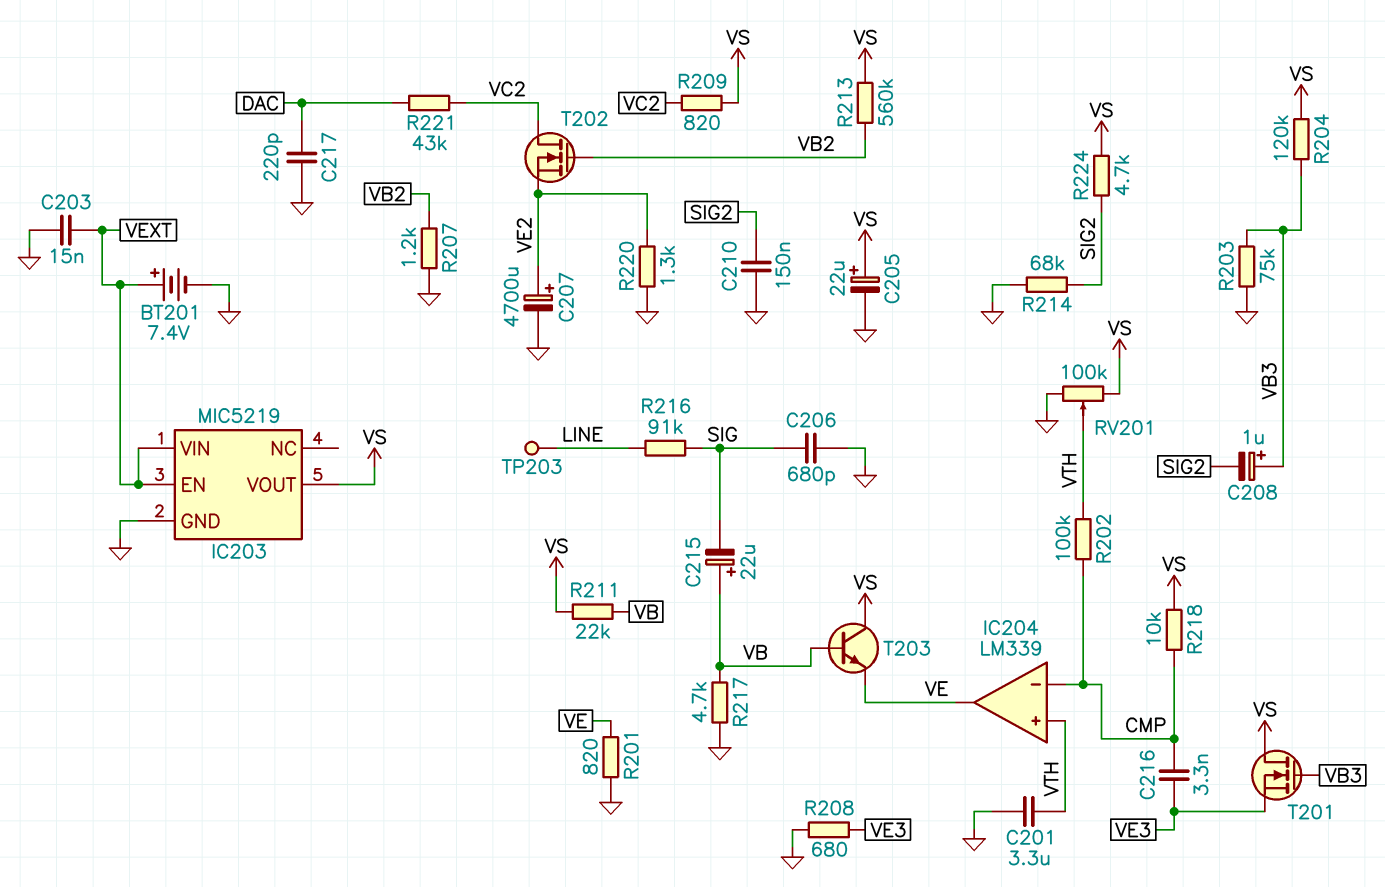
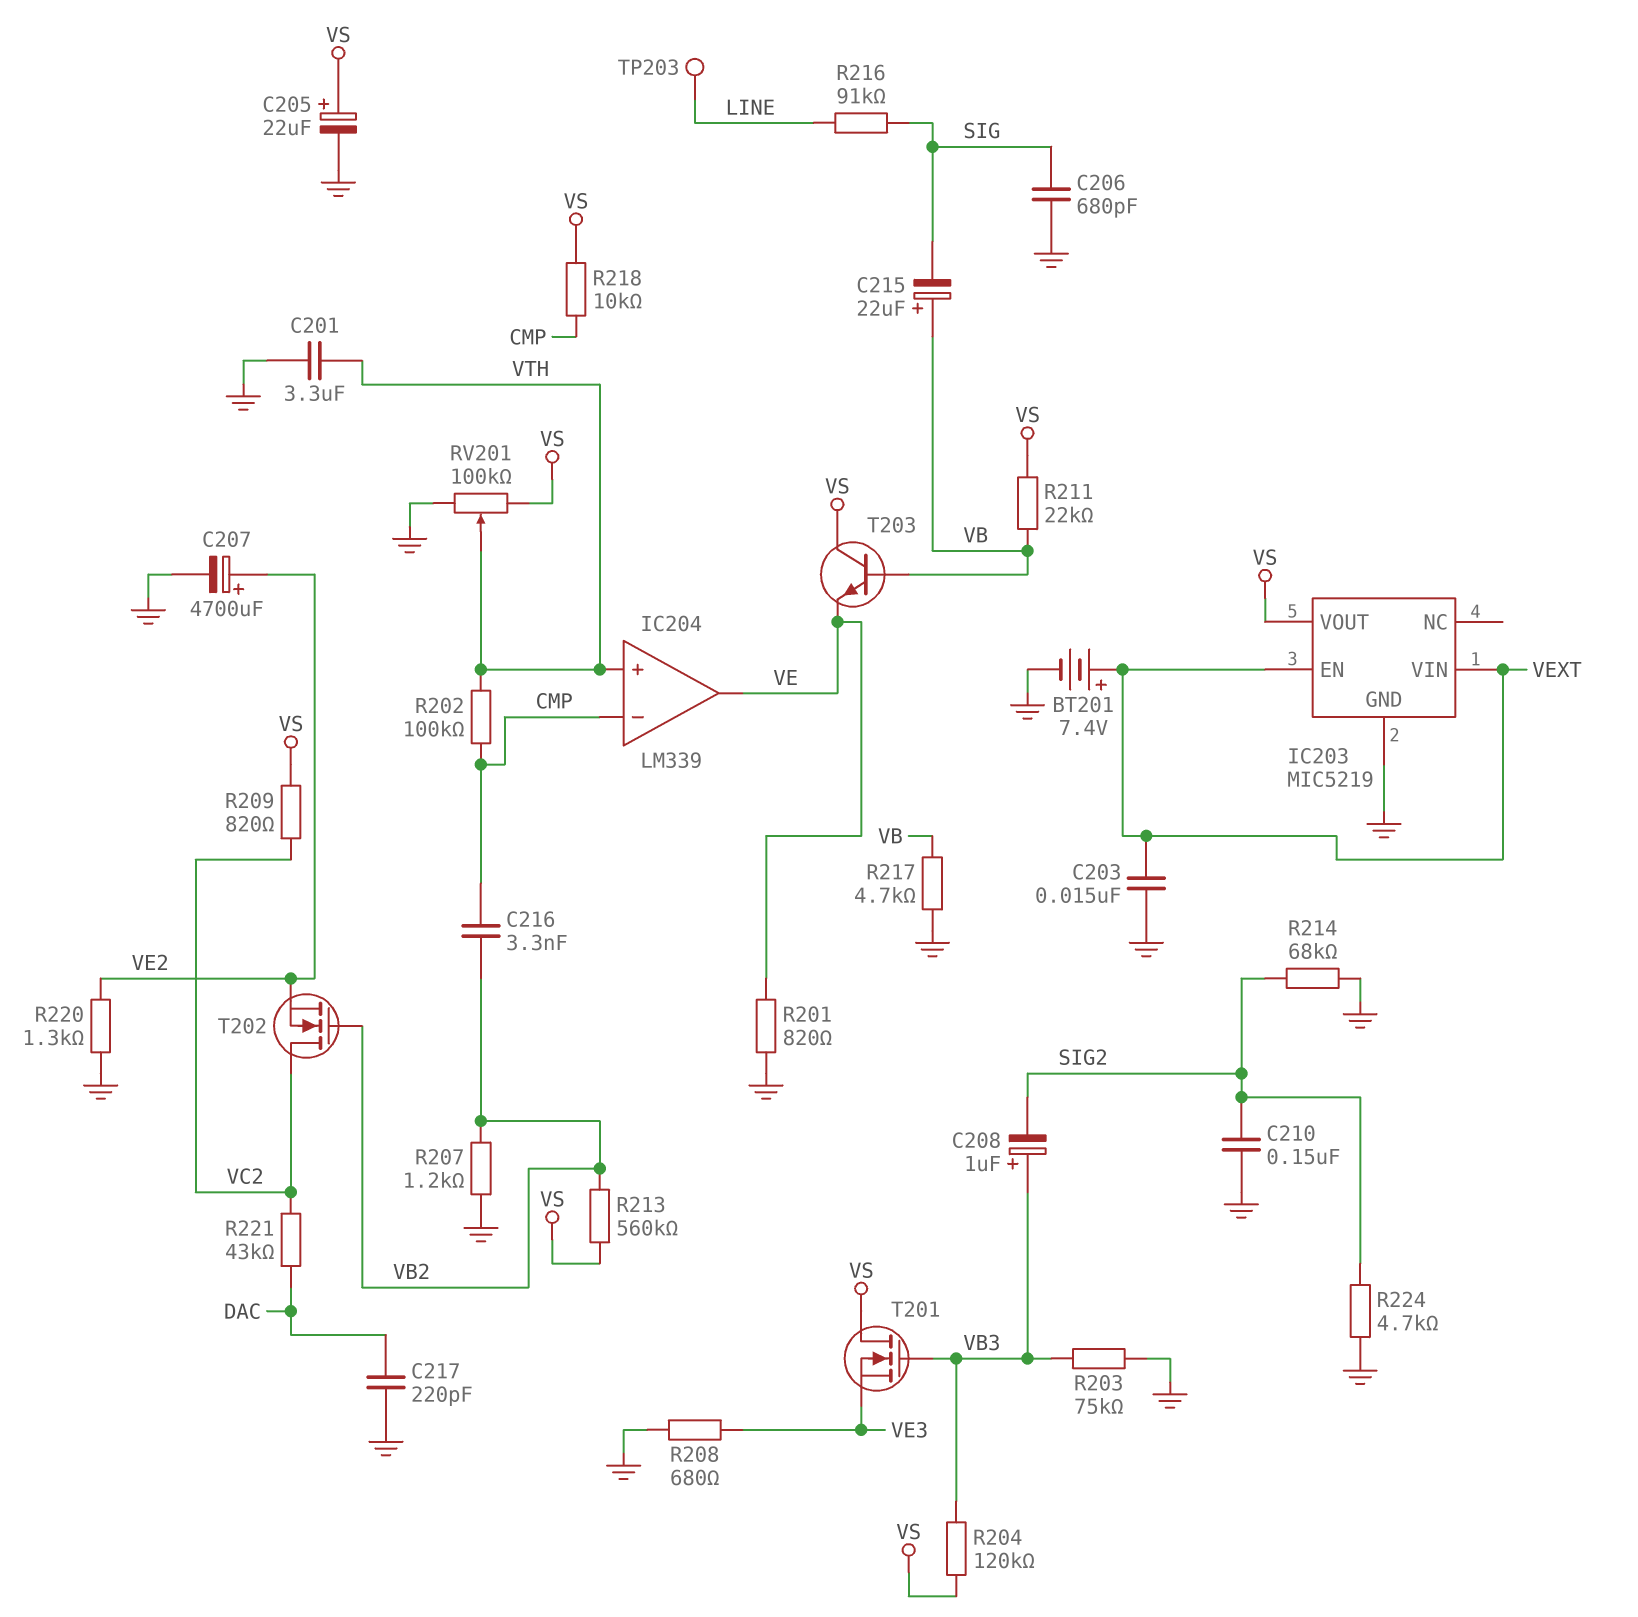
C216: 3.3nF (CMP, VE3) -> 3.3nF (CMP, VB2)
R224: 4.7k (SIG2, VS) -> 4.7k (GND, SIG2)

